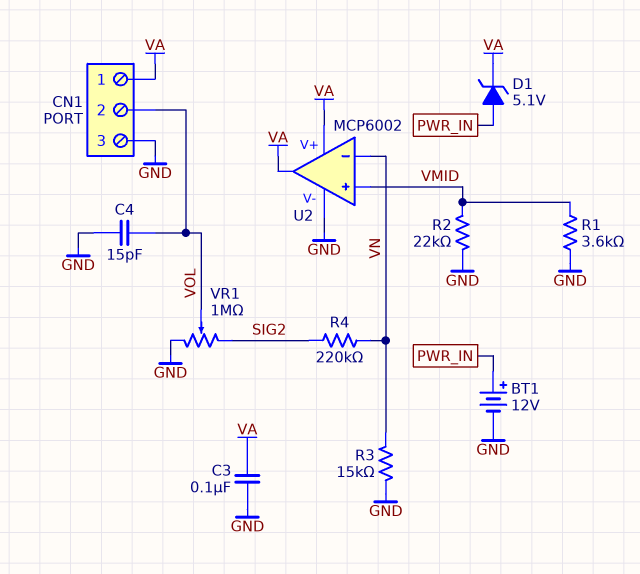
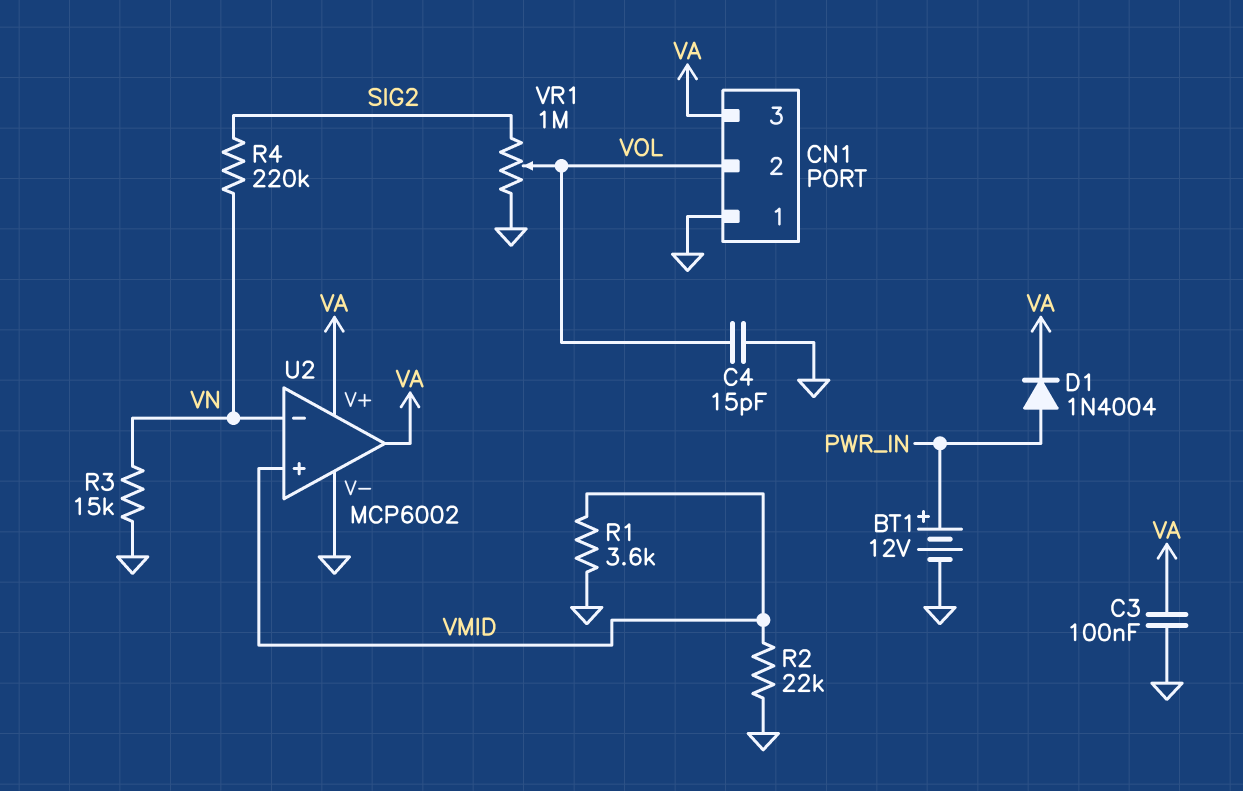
CN1 pin 1: VA -> GND
CN1 pin 3: GND -> VA
D1: zener 5.1V (A PWR_IN, K VA) -> diode 1N4004 (A PWR_IN, K VA)

